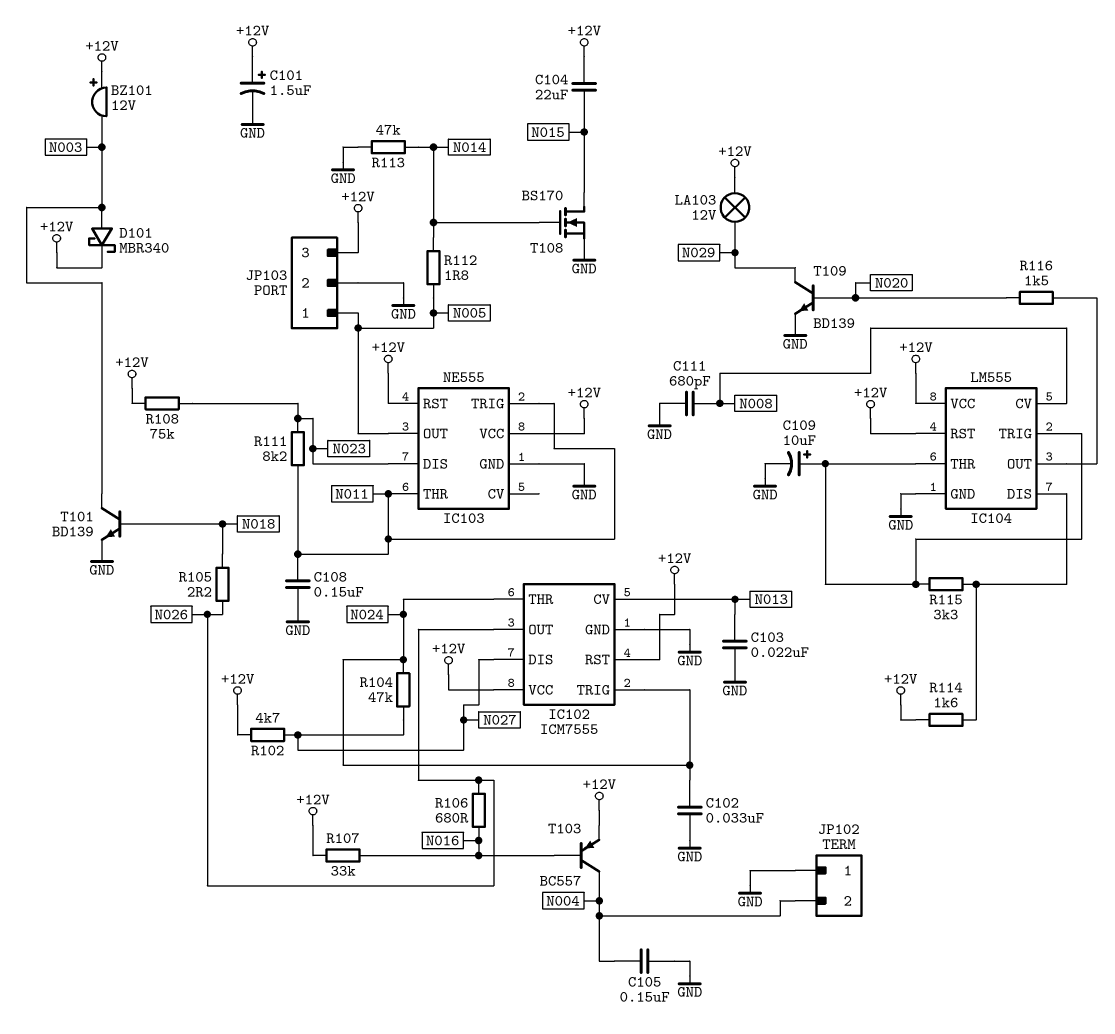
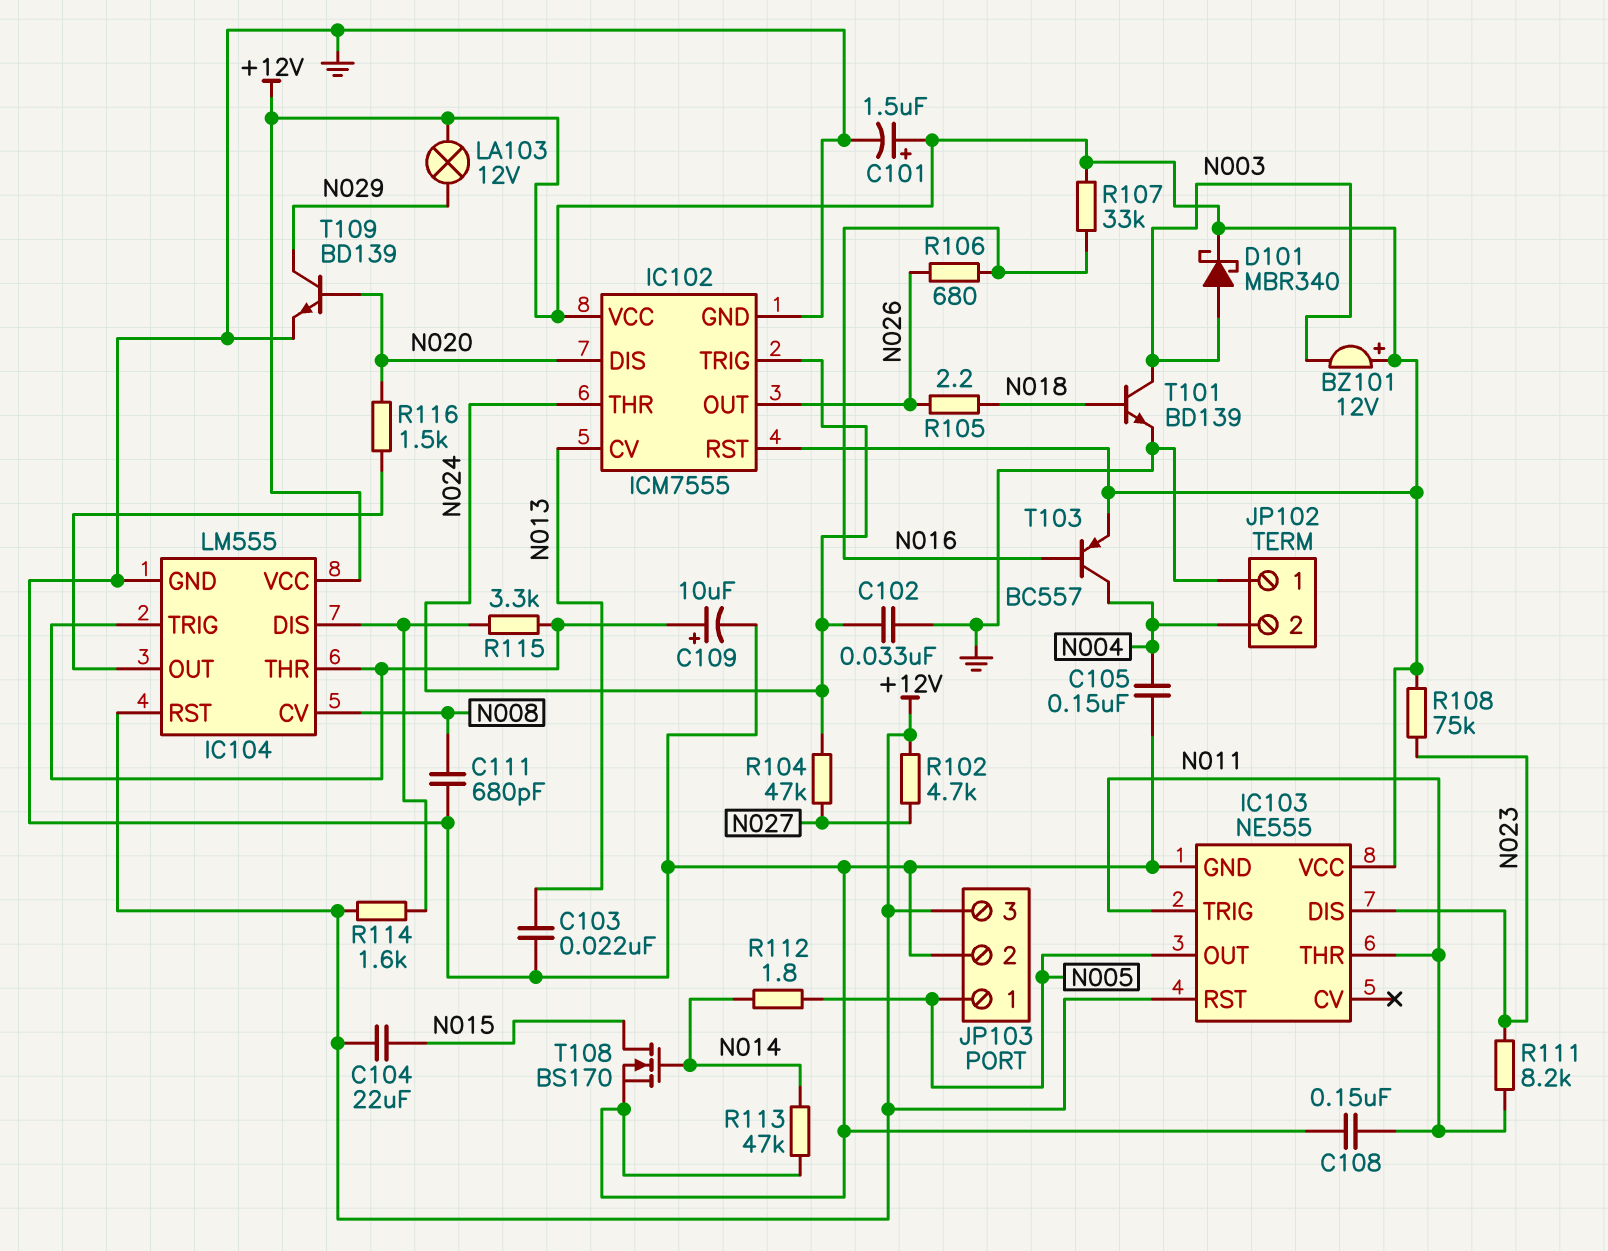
IC102 pin DIS: N027 -> N020

